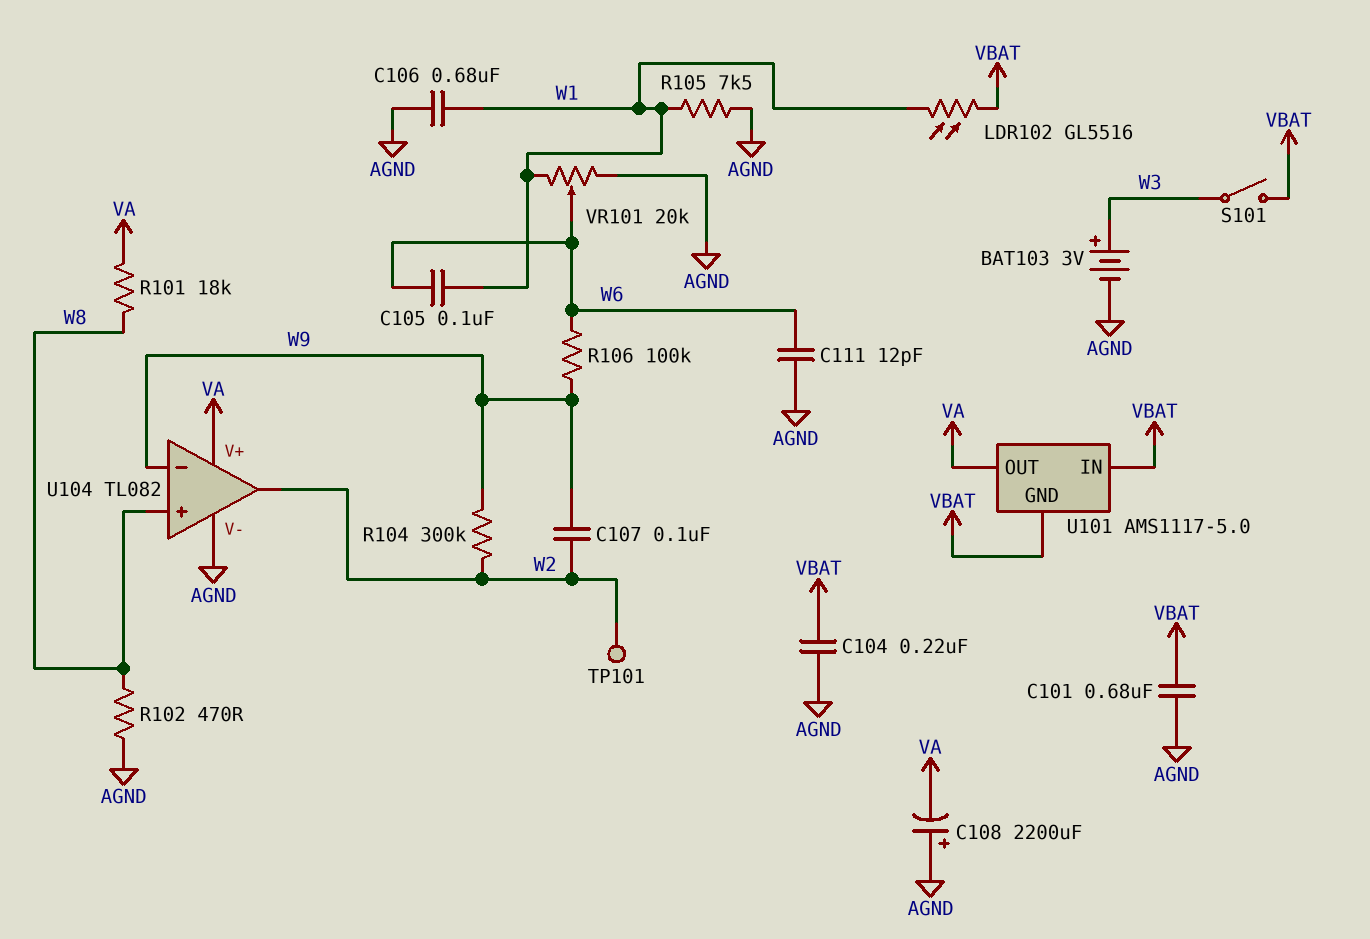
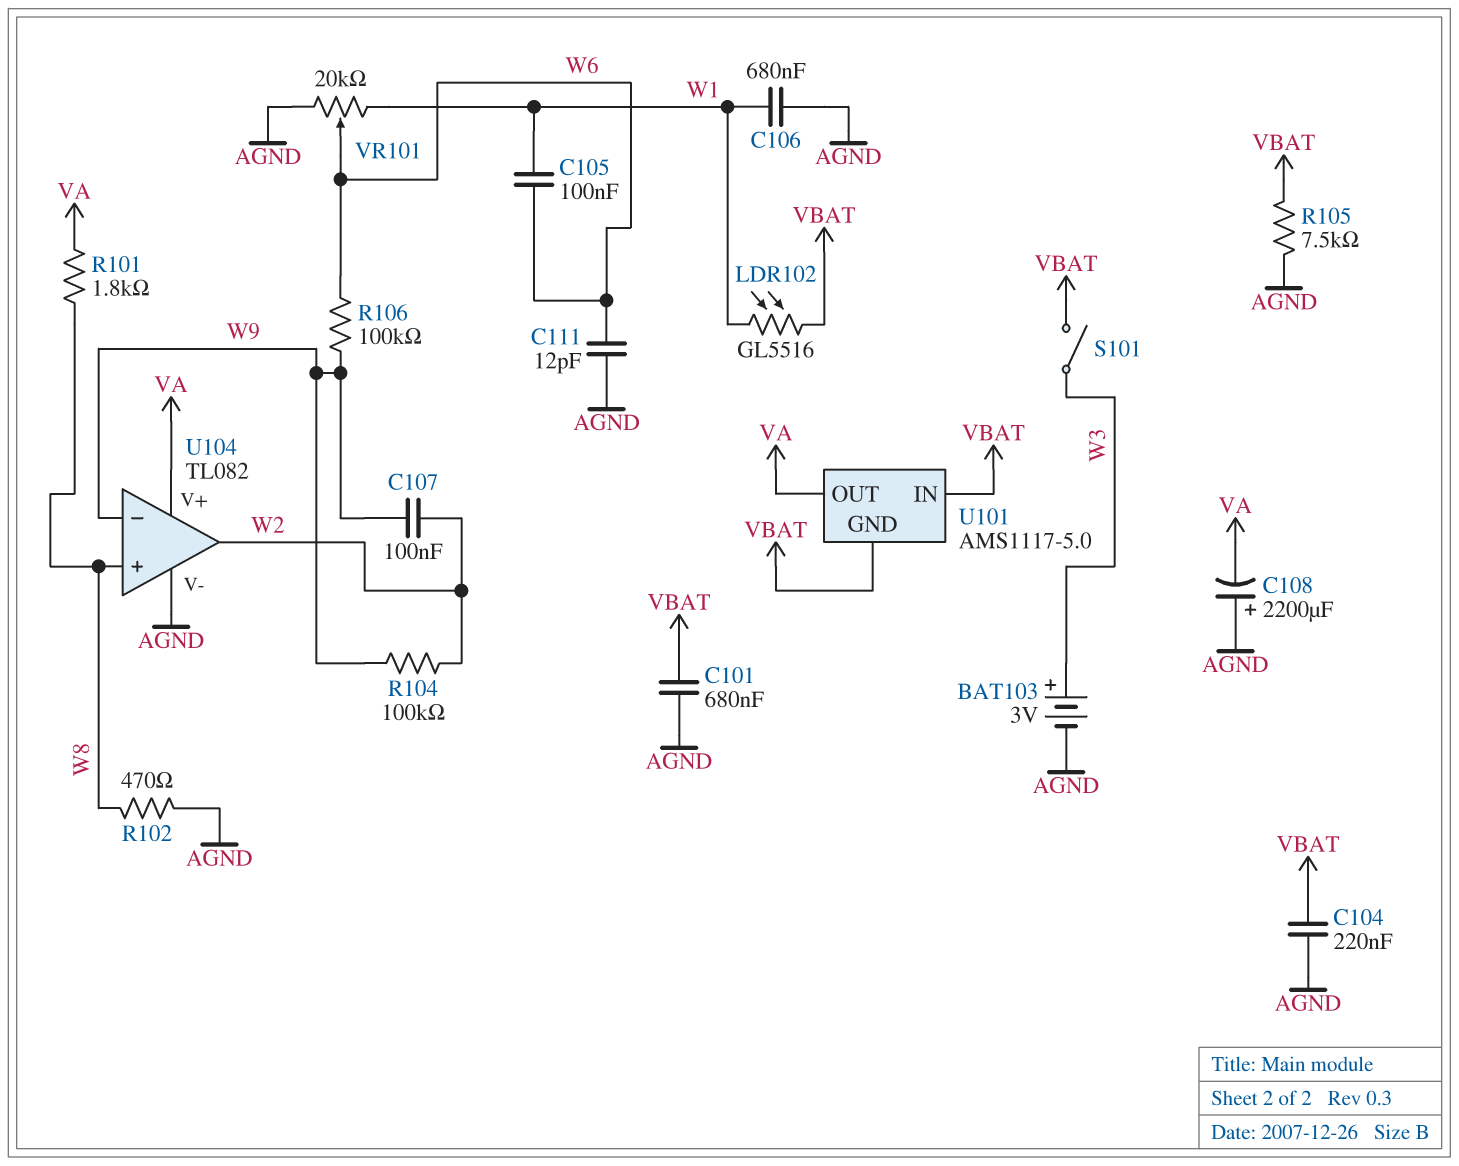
R101: 18k (VA, W8) -> 1.8k (VA, W8)
R104: 300k (W2, W9) -> 100k (W2, W9)
R105: 7.5k (AGND, W1) -> 7.5k (AGND, VBAT)
TP101: test point (W2) -> none

